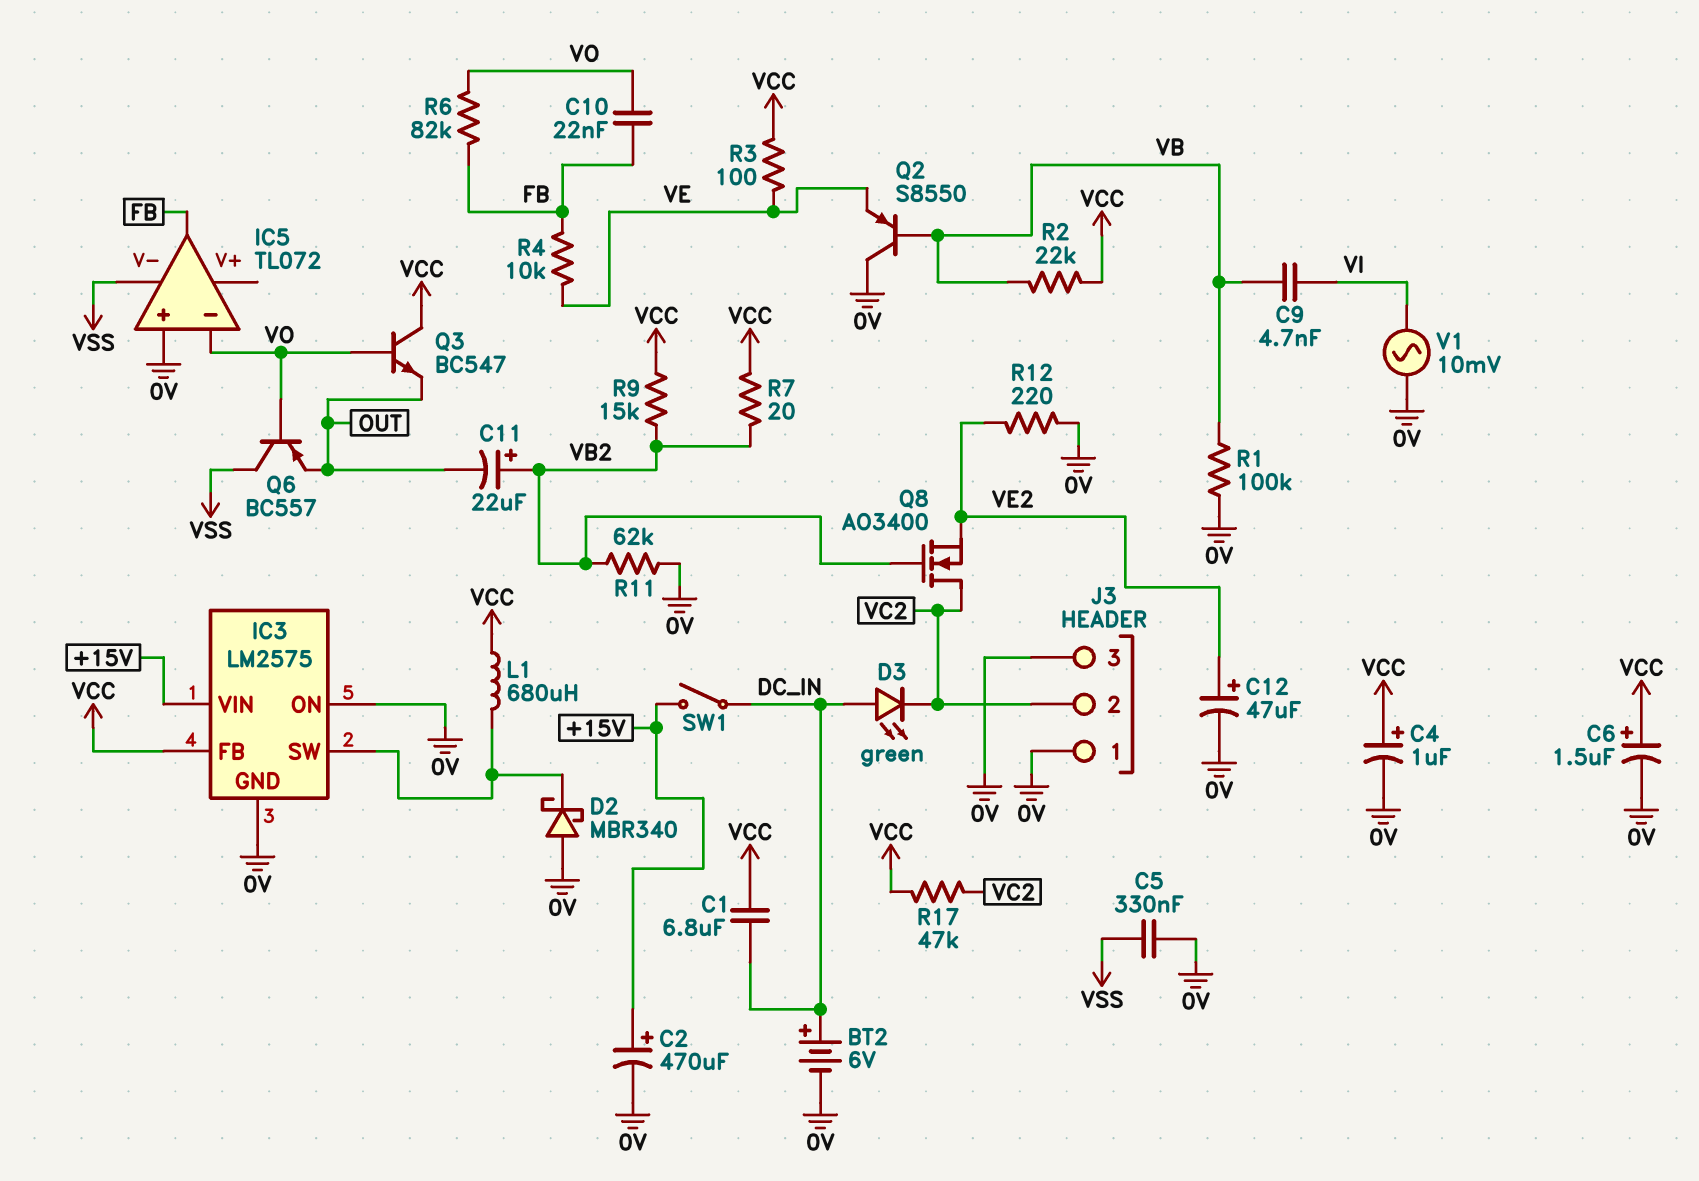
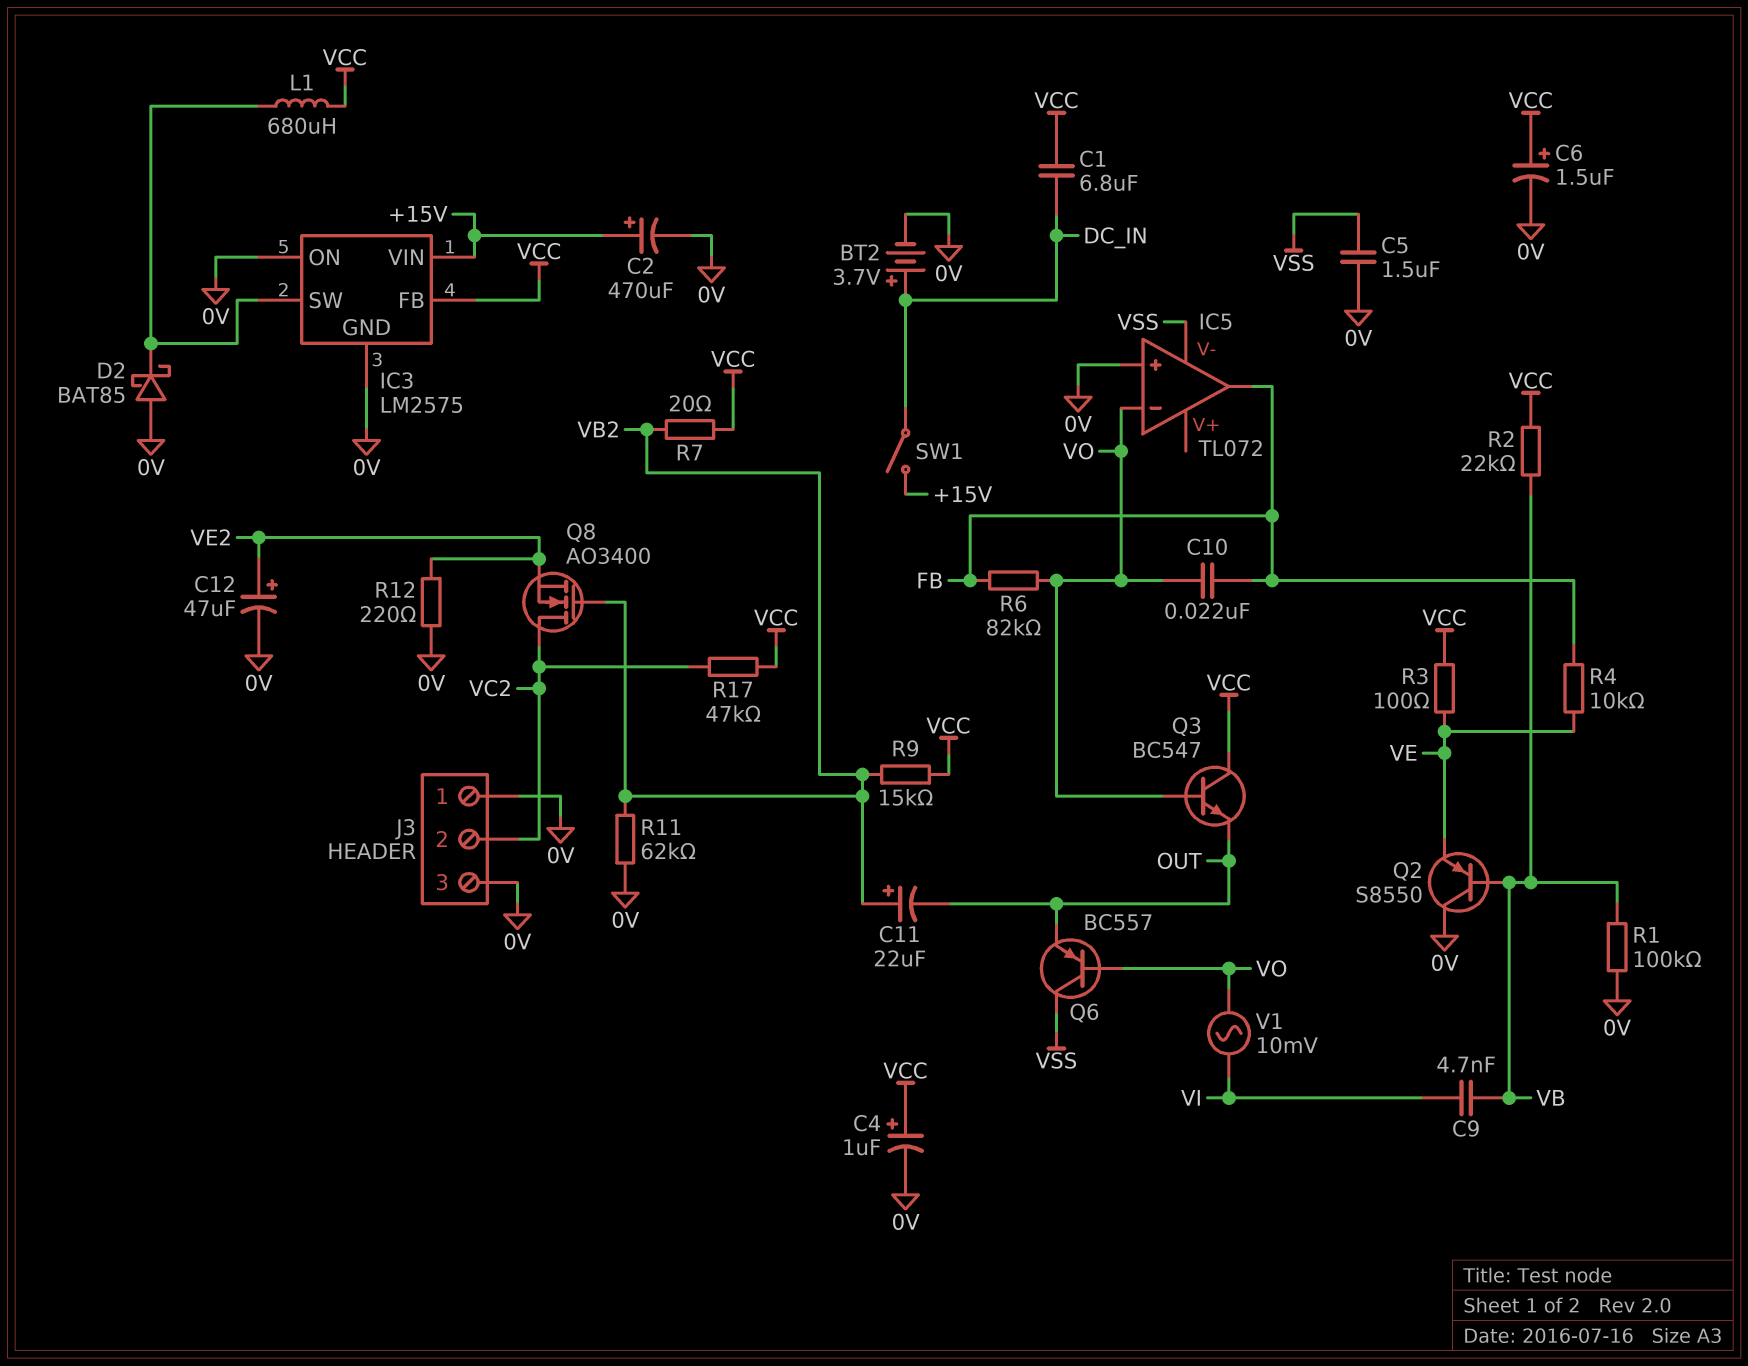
BT2: 6V (plus DC_IN, minus 0V) -> 3.7V (plus DC_IN, minus 0V)
C5: 330nF (0V, VSS) -> 1.5uF (0V, VSS)
D2: schottky MBR340 (A 0V, K IC3/SW) -> schottky BAT85 (A 0V, K IC3/SW)
D3: LED green (A DC_IN, K VC2) -> none
V1: AC 10mV (0V, VI) -> AC 10mV (VI, VO)

